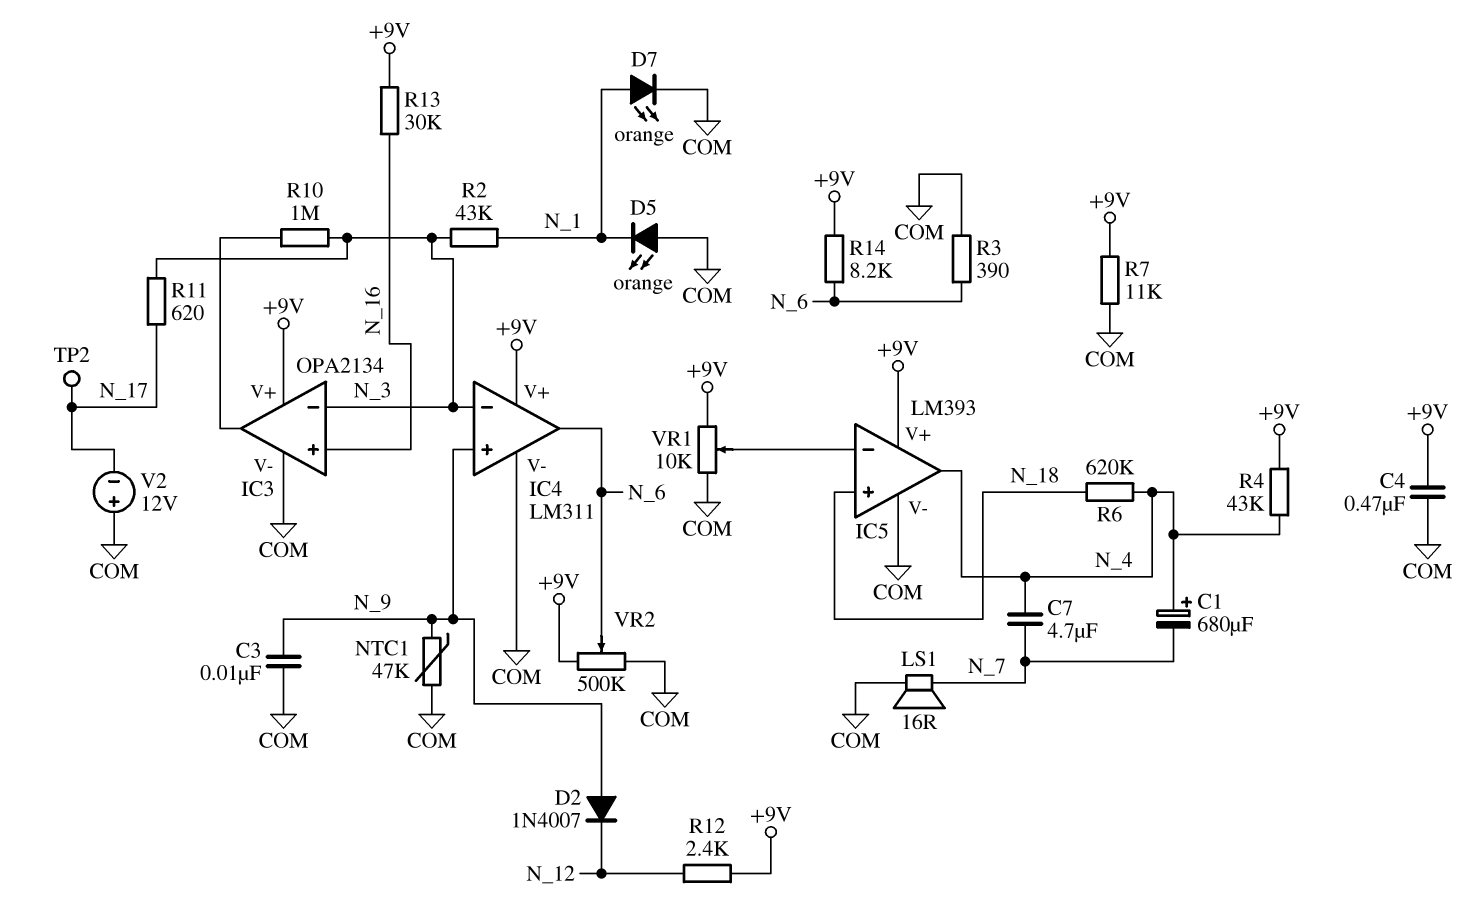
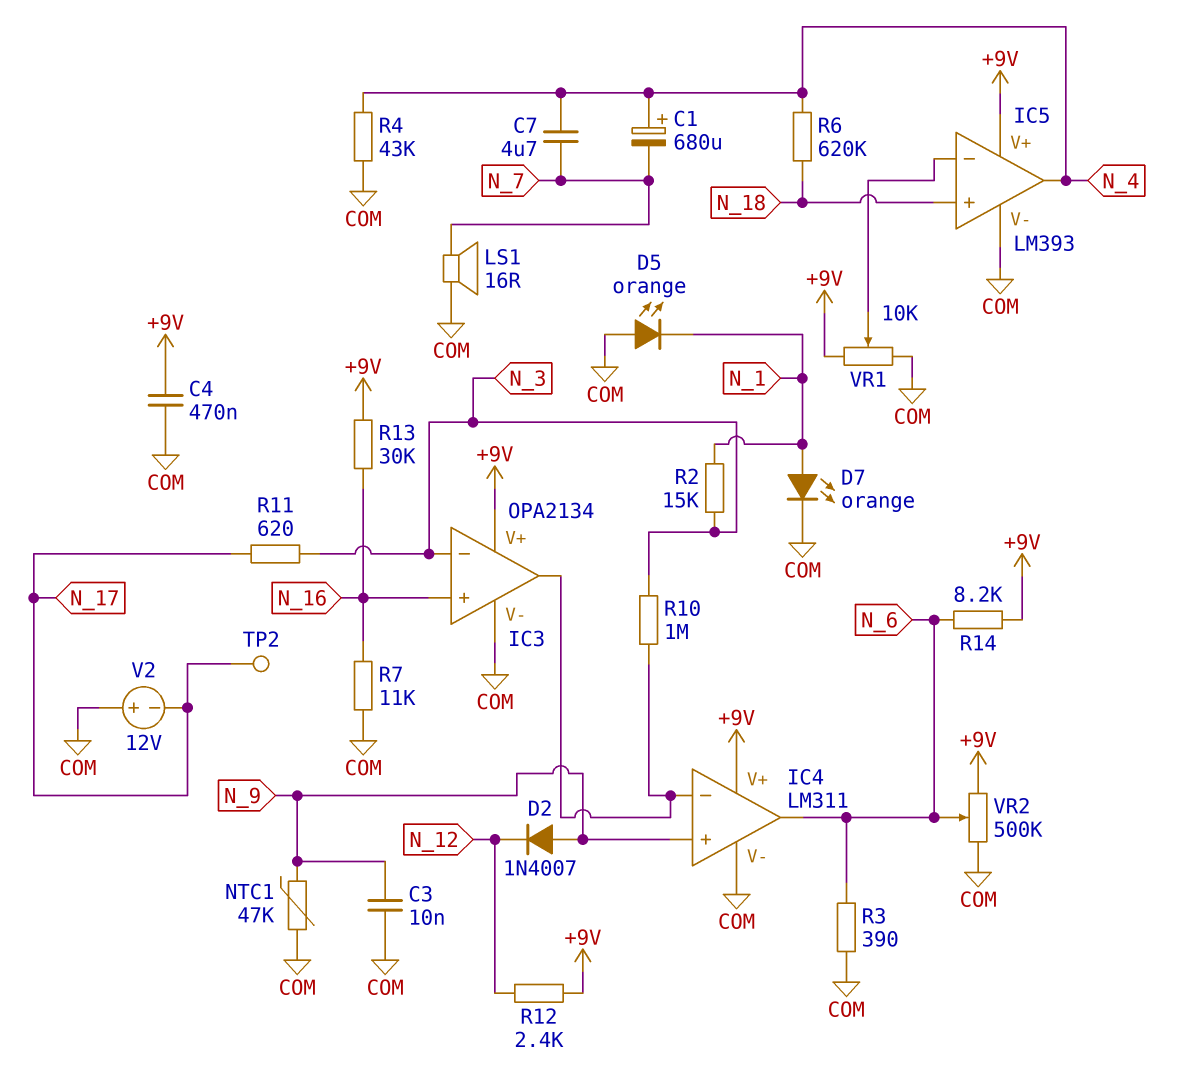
IC4 pin in-: N_3 -> IC3/out
R2: 43k (N_1, N_3) -> 15k (N_1, N_3)
R4: 43k (+9V, N_4) -> 43k (COM, N_4)
R7: 11k (+9V, COM) -> 11k (COM, N_16)

